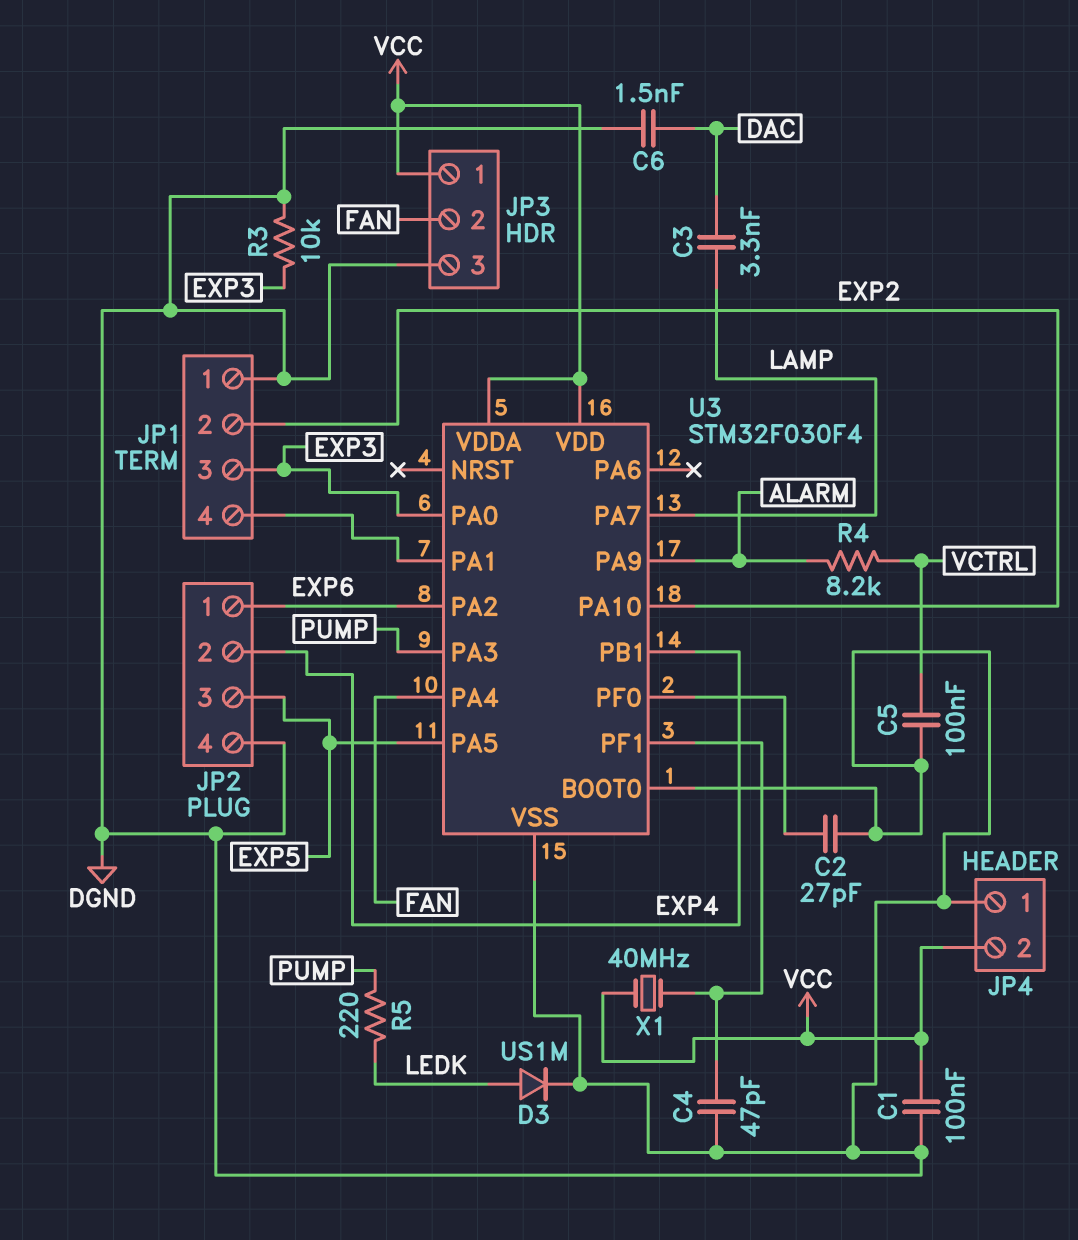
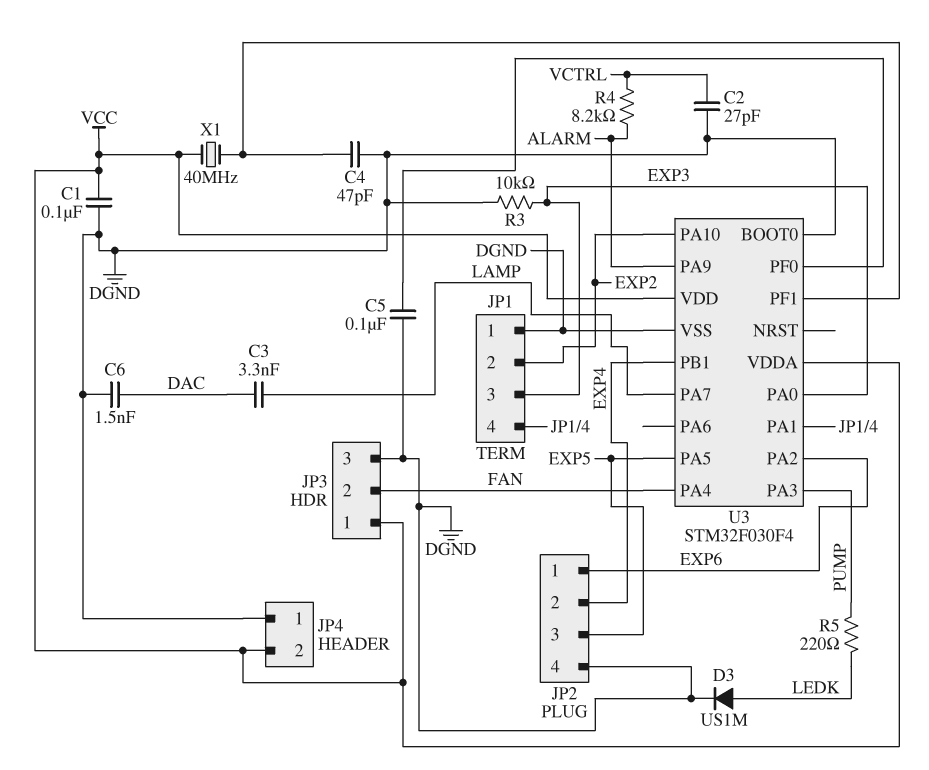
C2: 27pF (DGND, U3/PF0) -> 27pF (DGND, VCTRL)
C5: 100nF (DGND, VCTRL) -> 100nF (DGND, U3/PF0)

